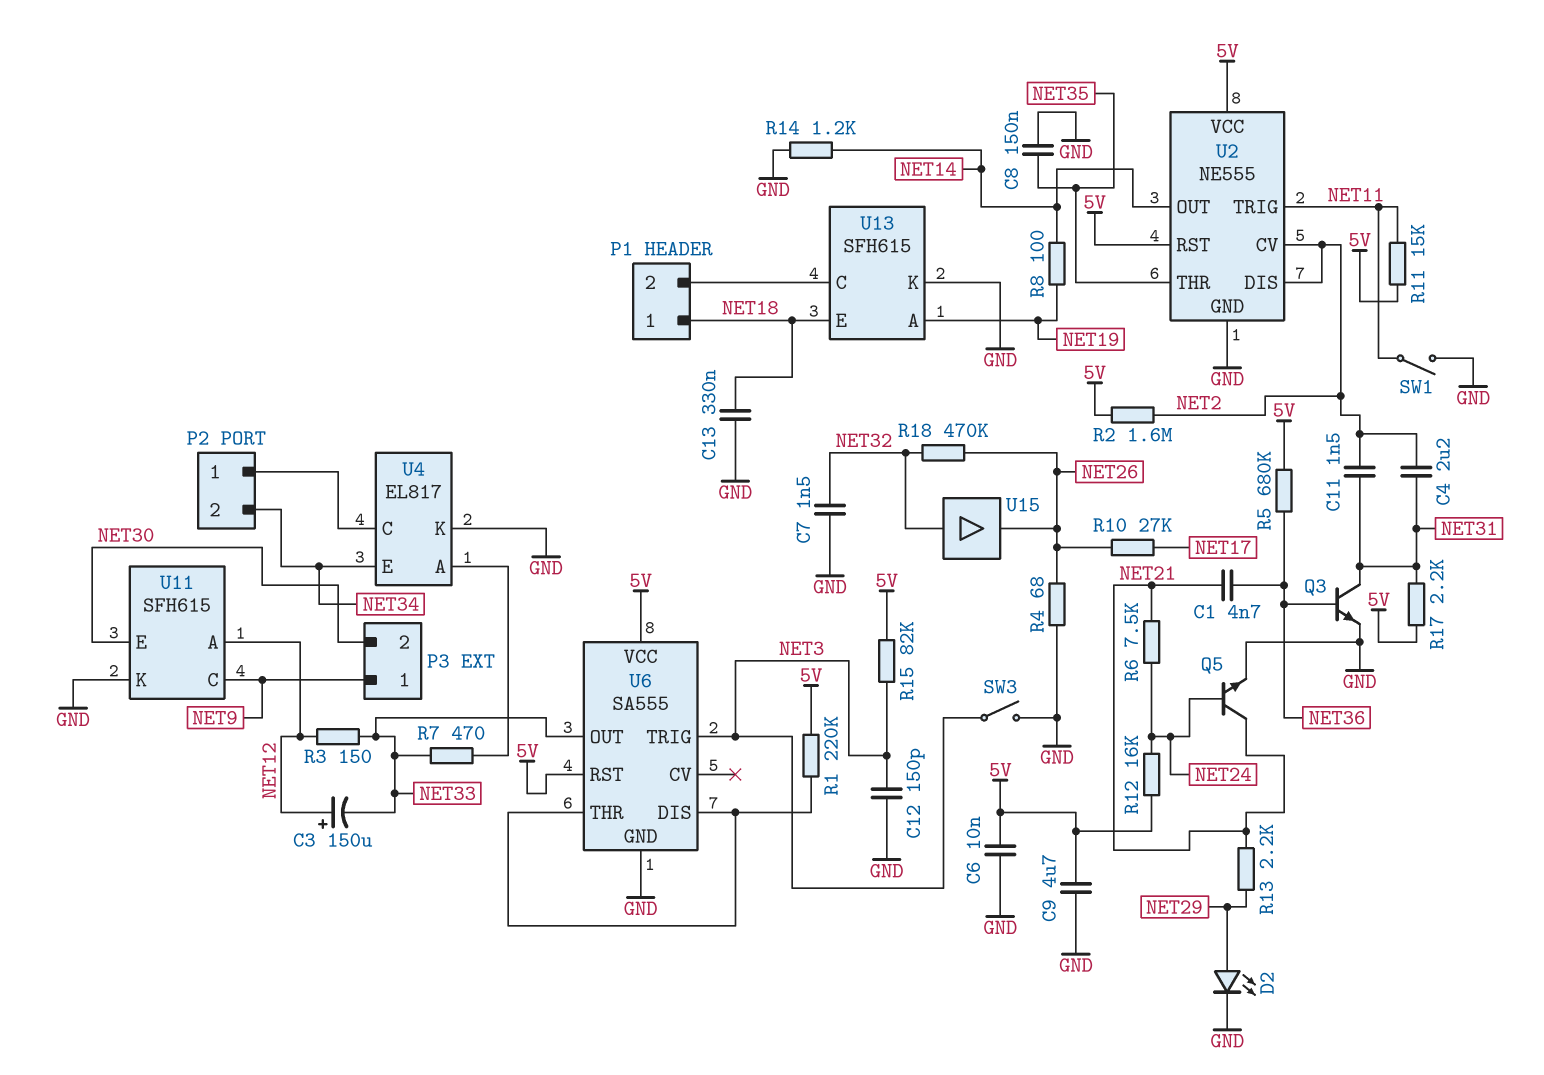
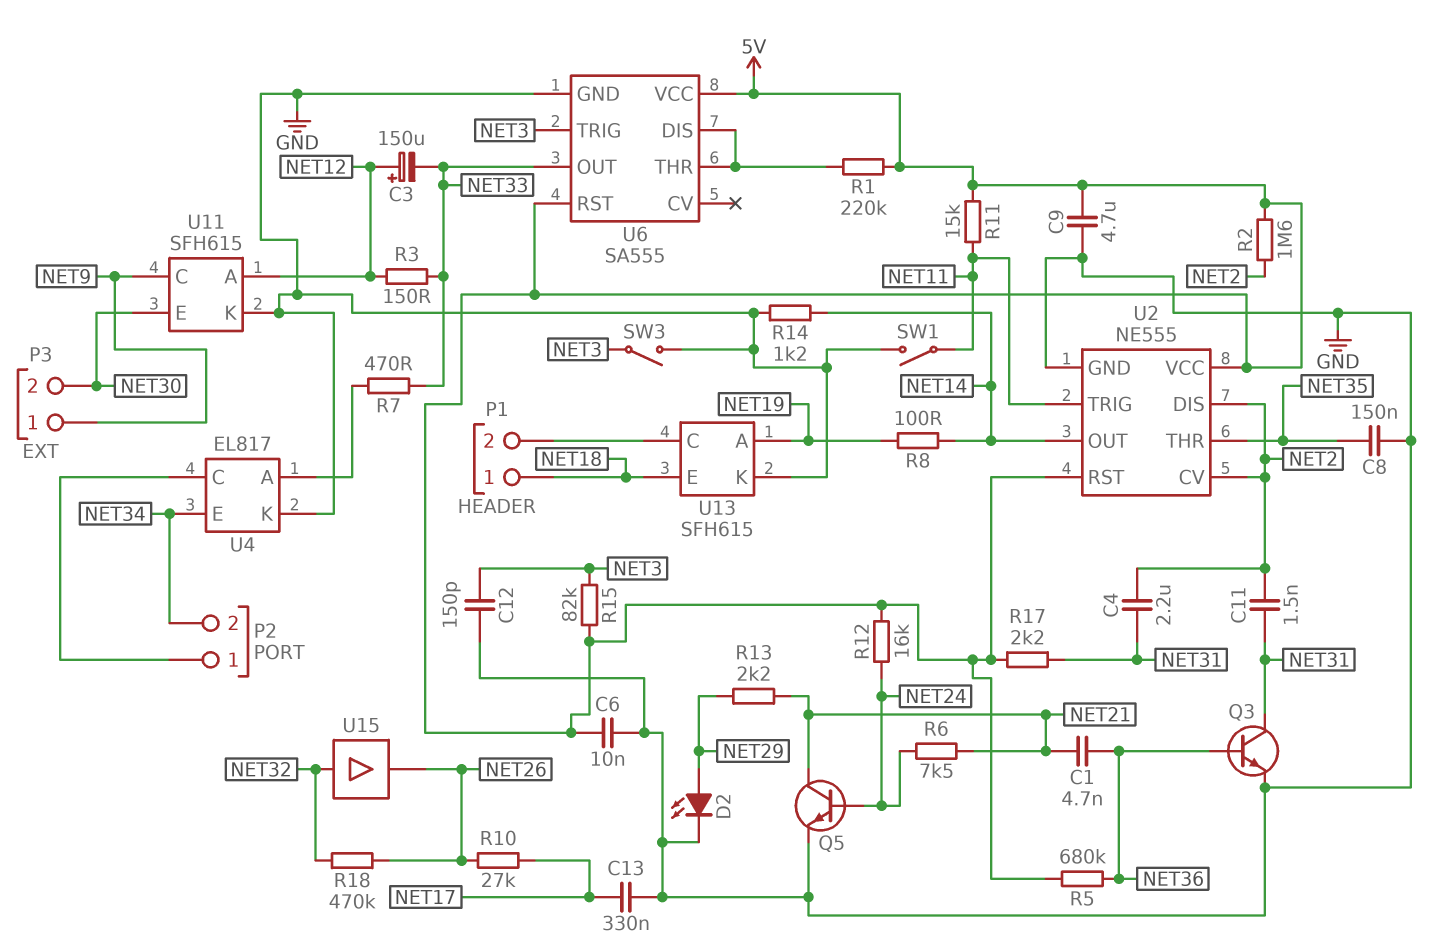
C7: 1.5nF (GND, NET32) -> none
C13: 330nF (GND, NET18) -> 330nF (GND, NET17)
R4: 68 (GND, NET26) -> none

